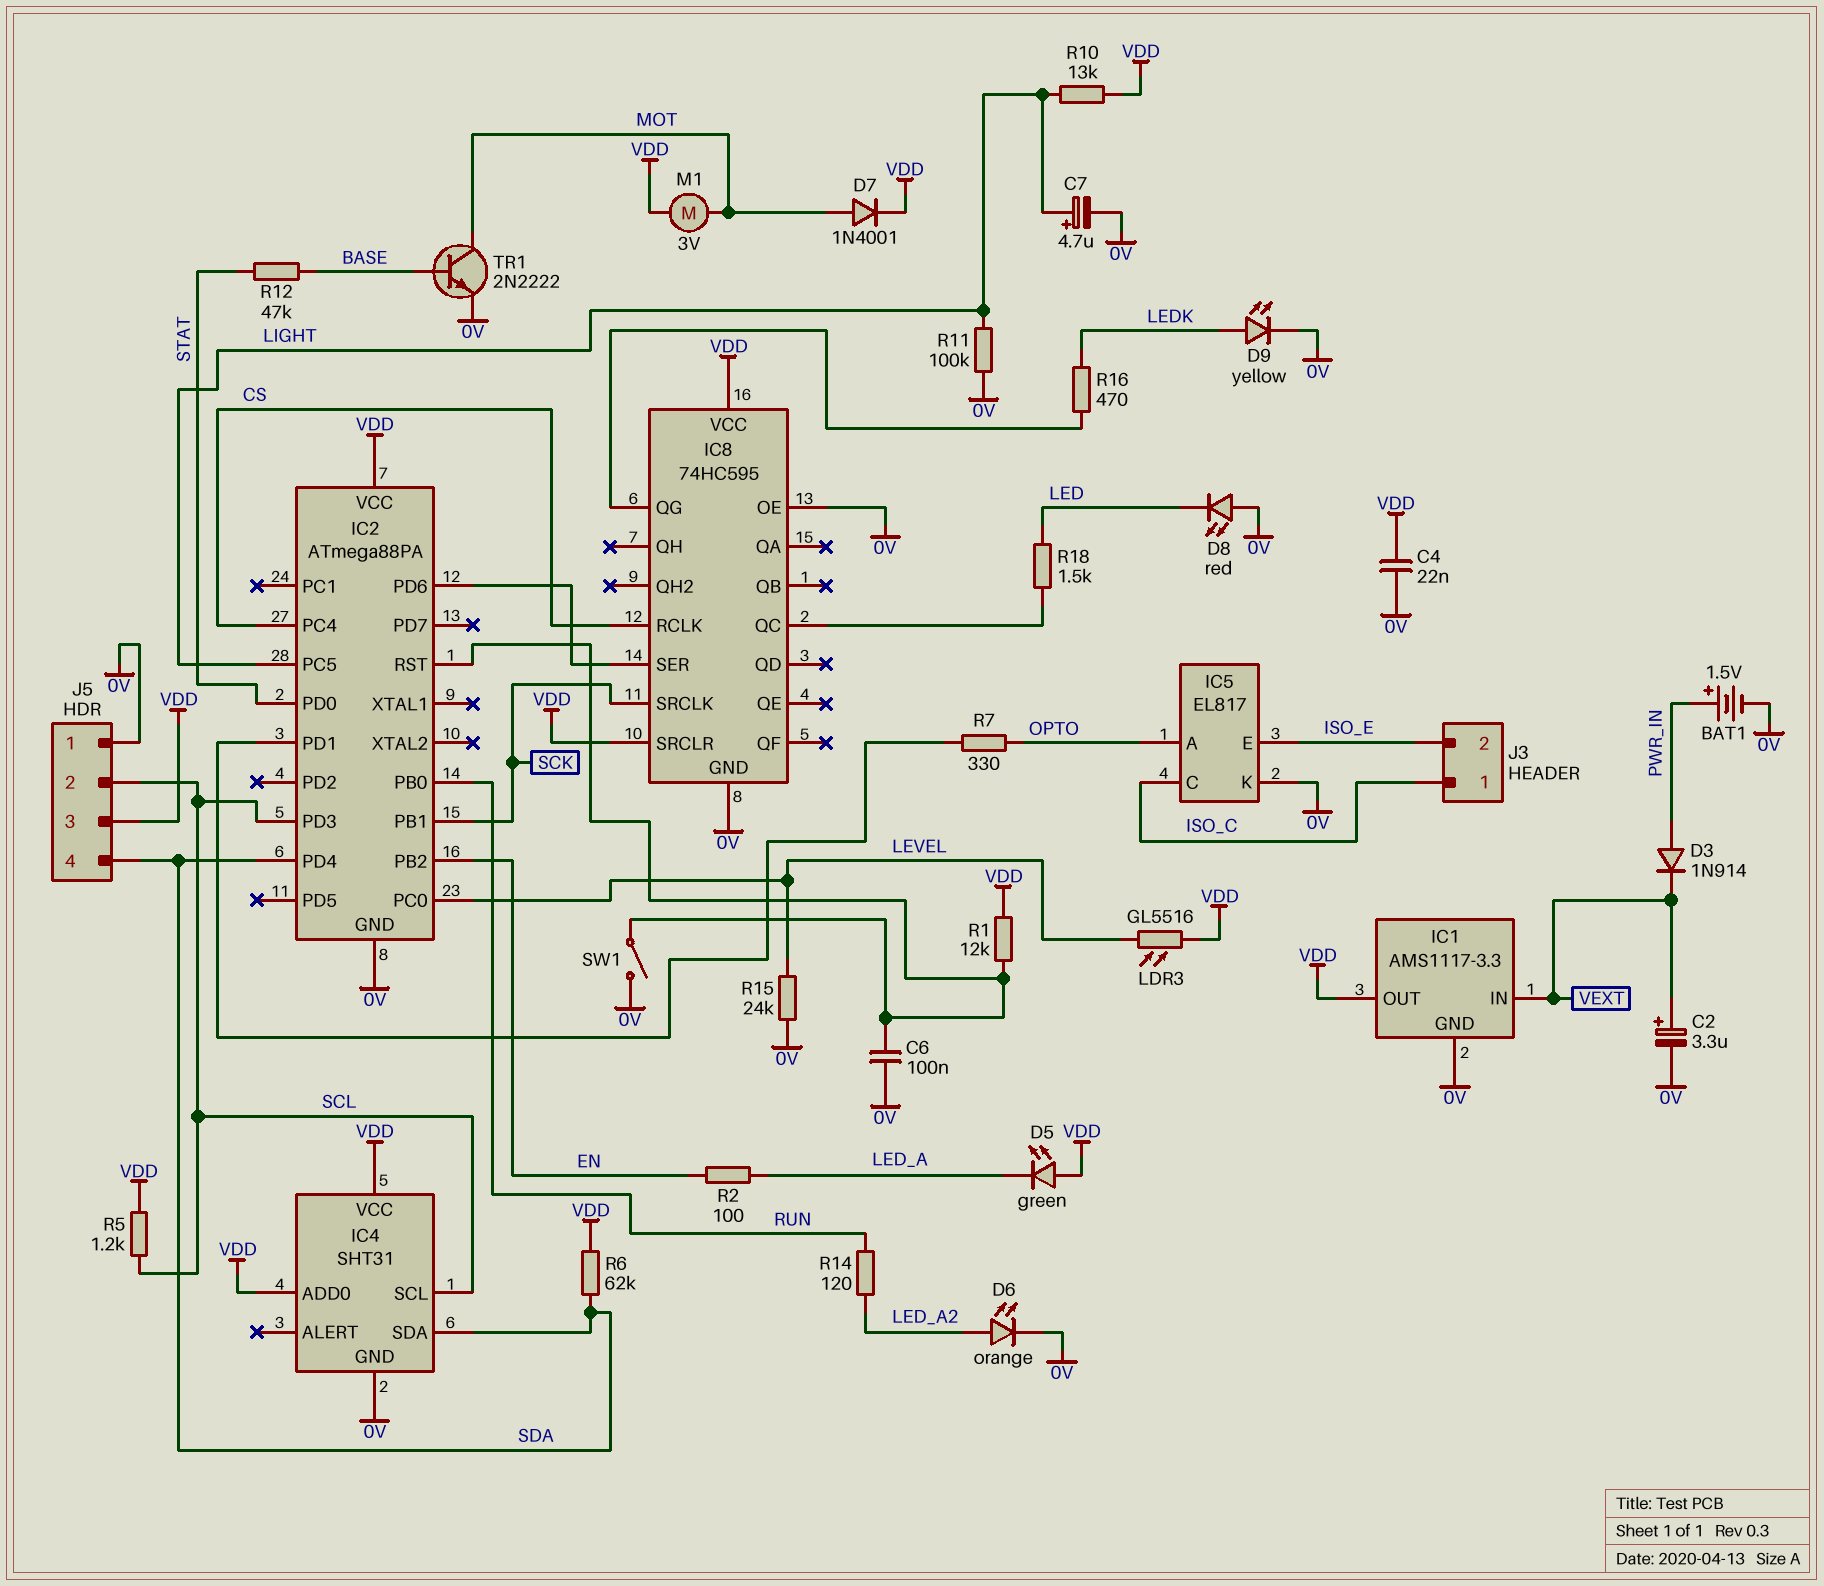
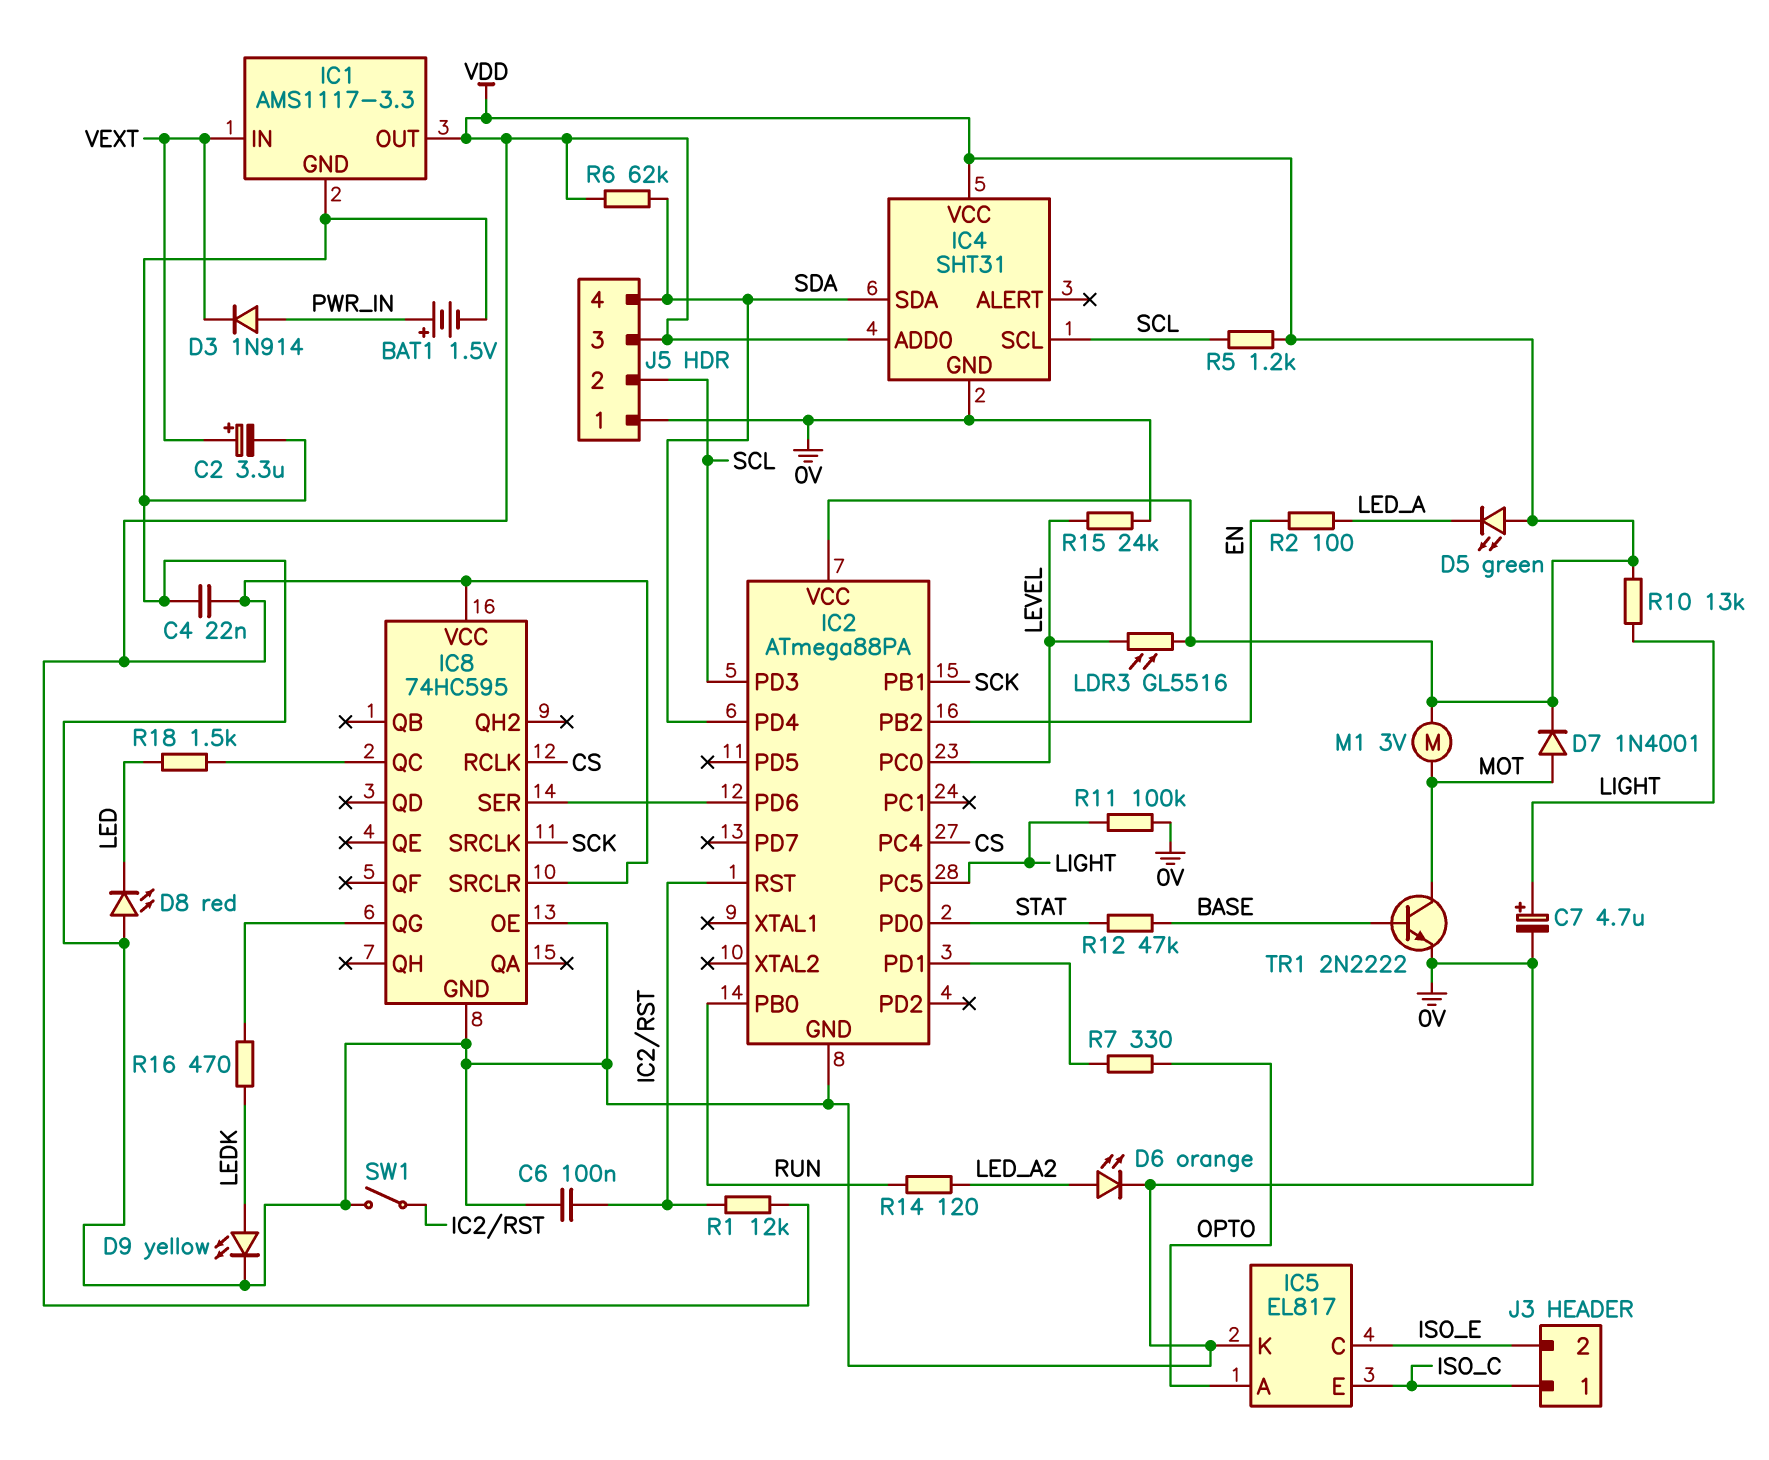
IC5 pin C: ISO_C -> ISO_E
IC5 pin E: ISO_E -> ISO_C

